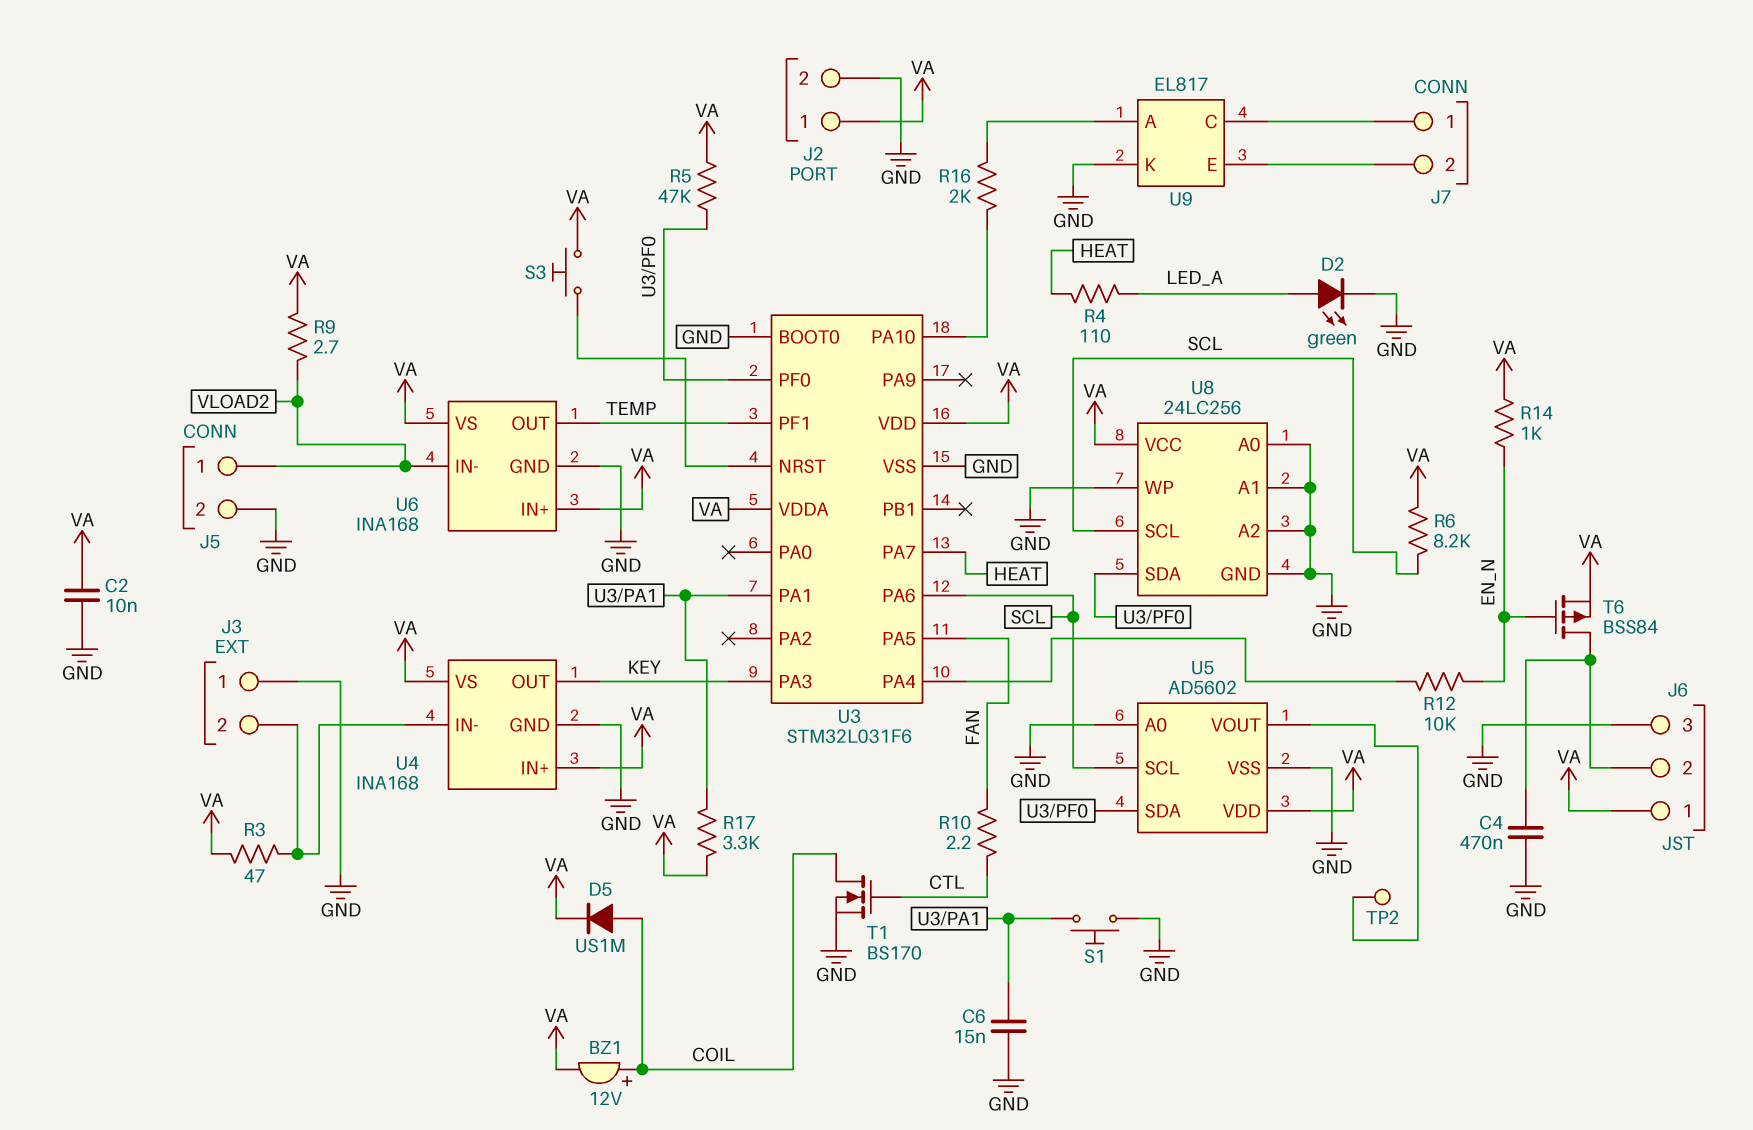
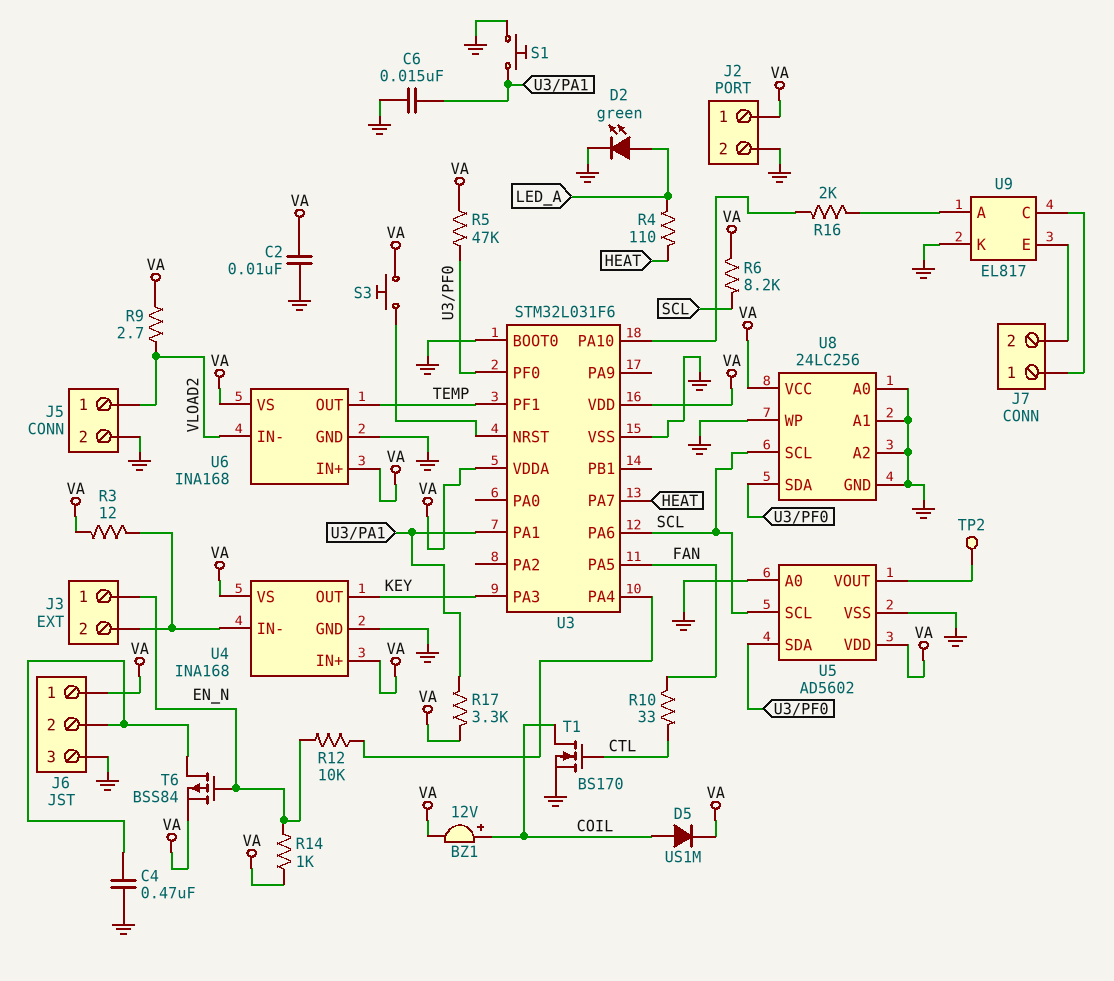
J3 pin 1: GND -> EN_N
R3: 47 (J3/2, VA) -> 12 (J3/2, VA)
R10: 2.2 (CTL, FAN) -> 33 (CTL, FAN)

